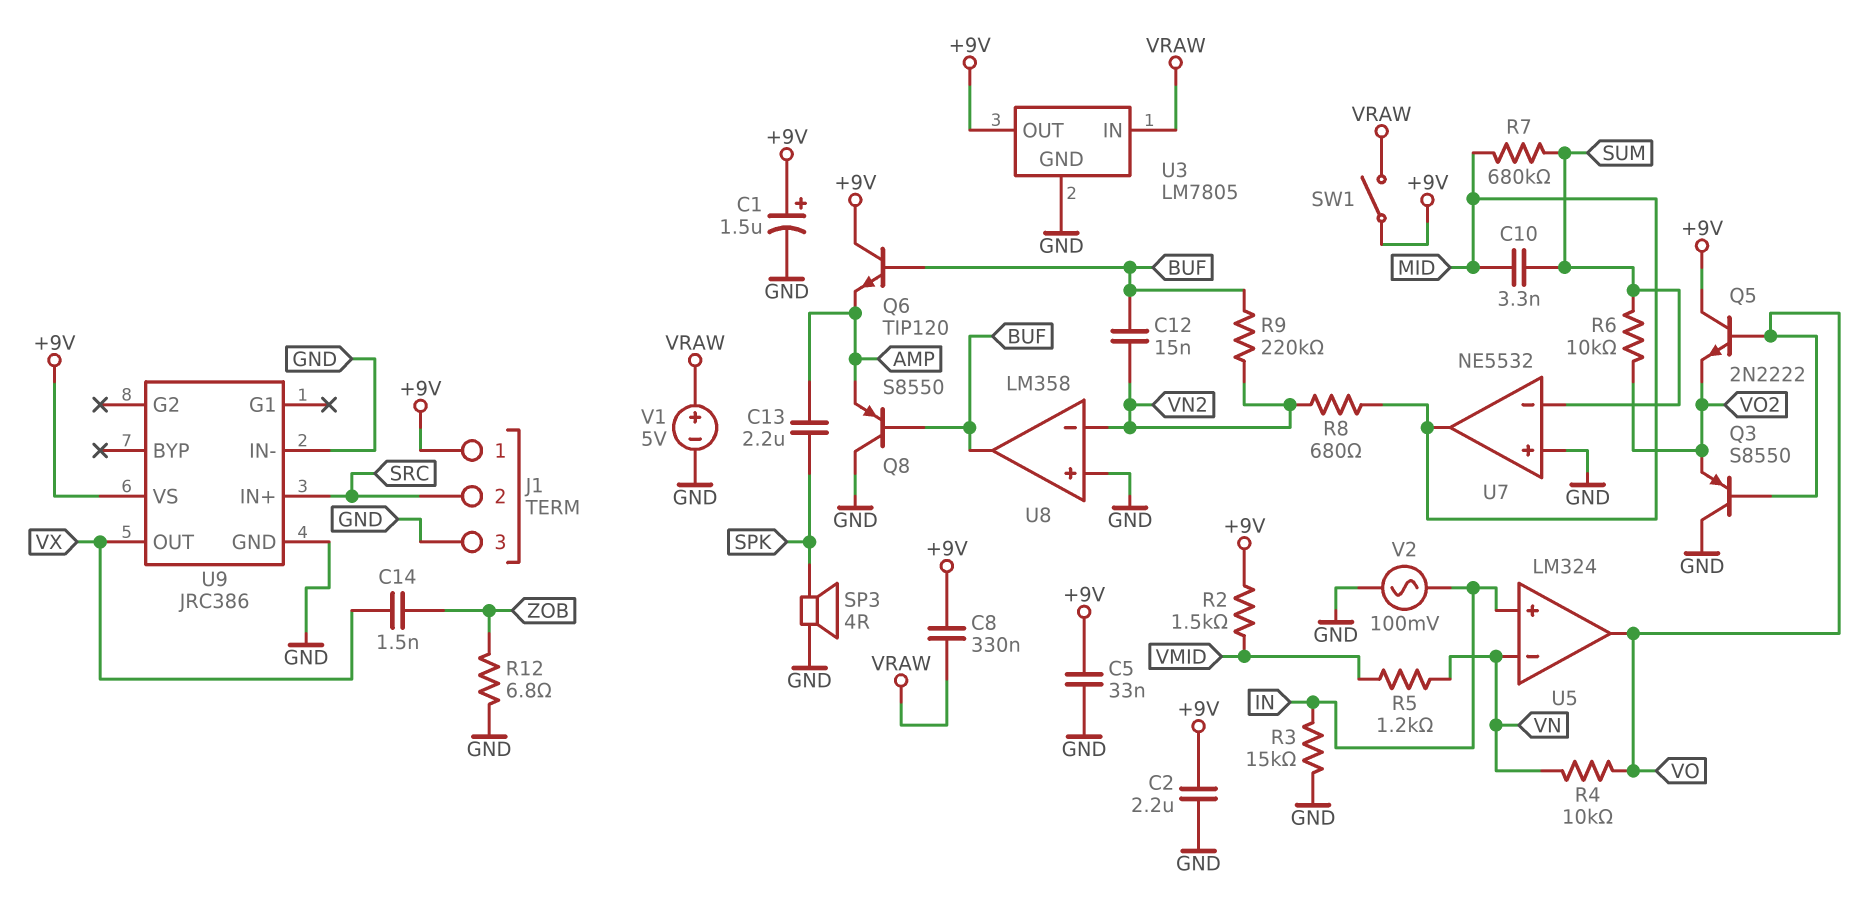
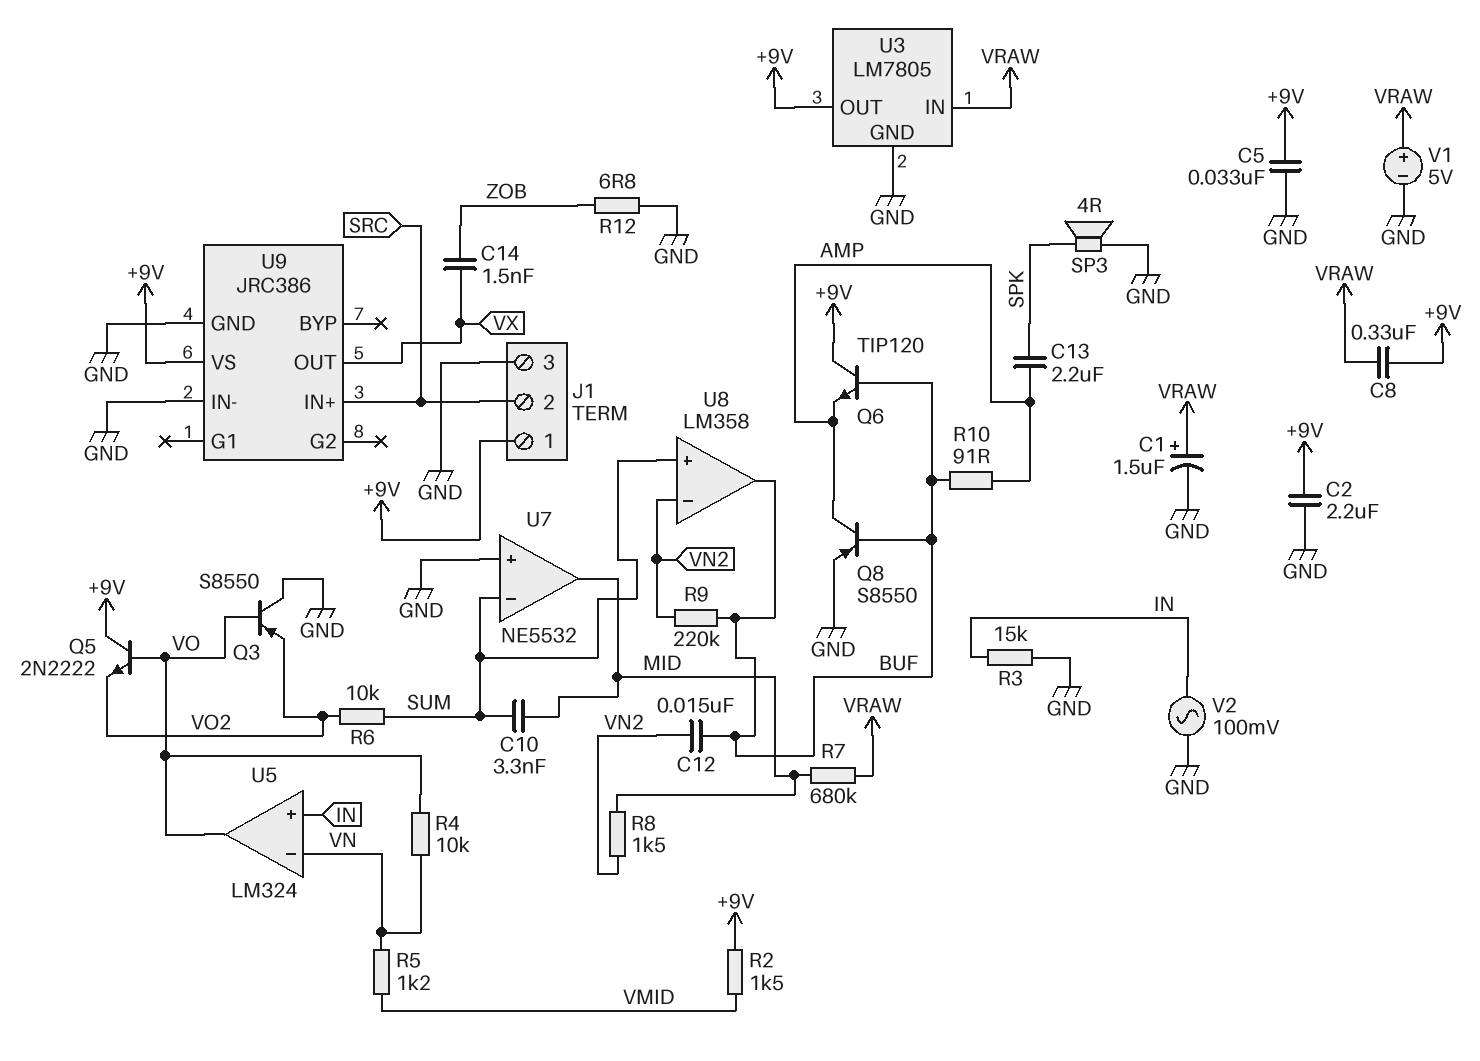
C1: 1.5uF (plus +9V, minus GND) -> 1.5uF (plus VRAW, minus GND)
Q8: PNP S8550 (B BUF, C GND, E AMP) -> PNP S8550 (B BUF, C AMP, E GND)
R7: 680k (MID, SUM) -> 680k (MID, VRAW)
R8: 680 (MID, VN2) -> 1.5k (MID, VN2)
R10: none -> 91 (AMP, BUF)
SW1: switch (+9V, VRAW) -> none
U8 pin in+: GND -> SUM

